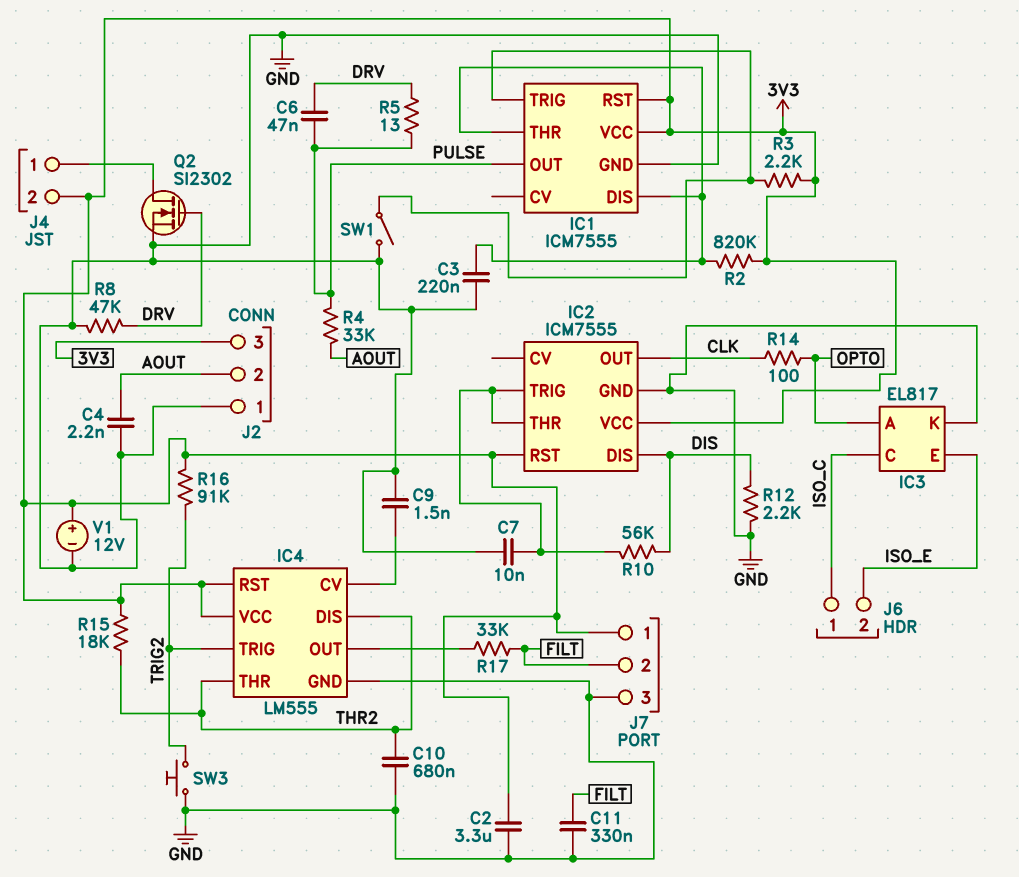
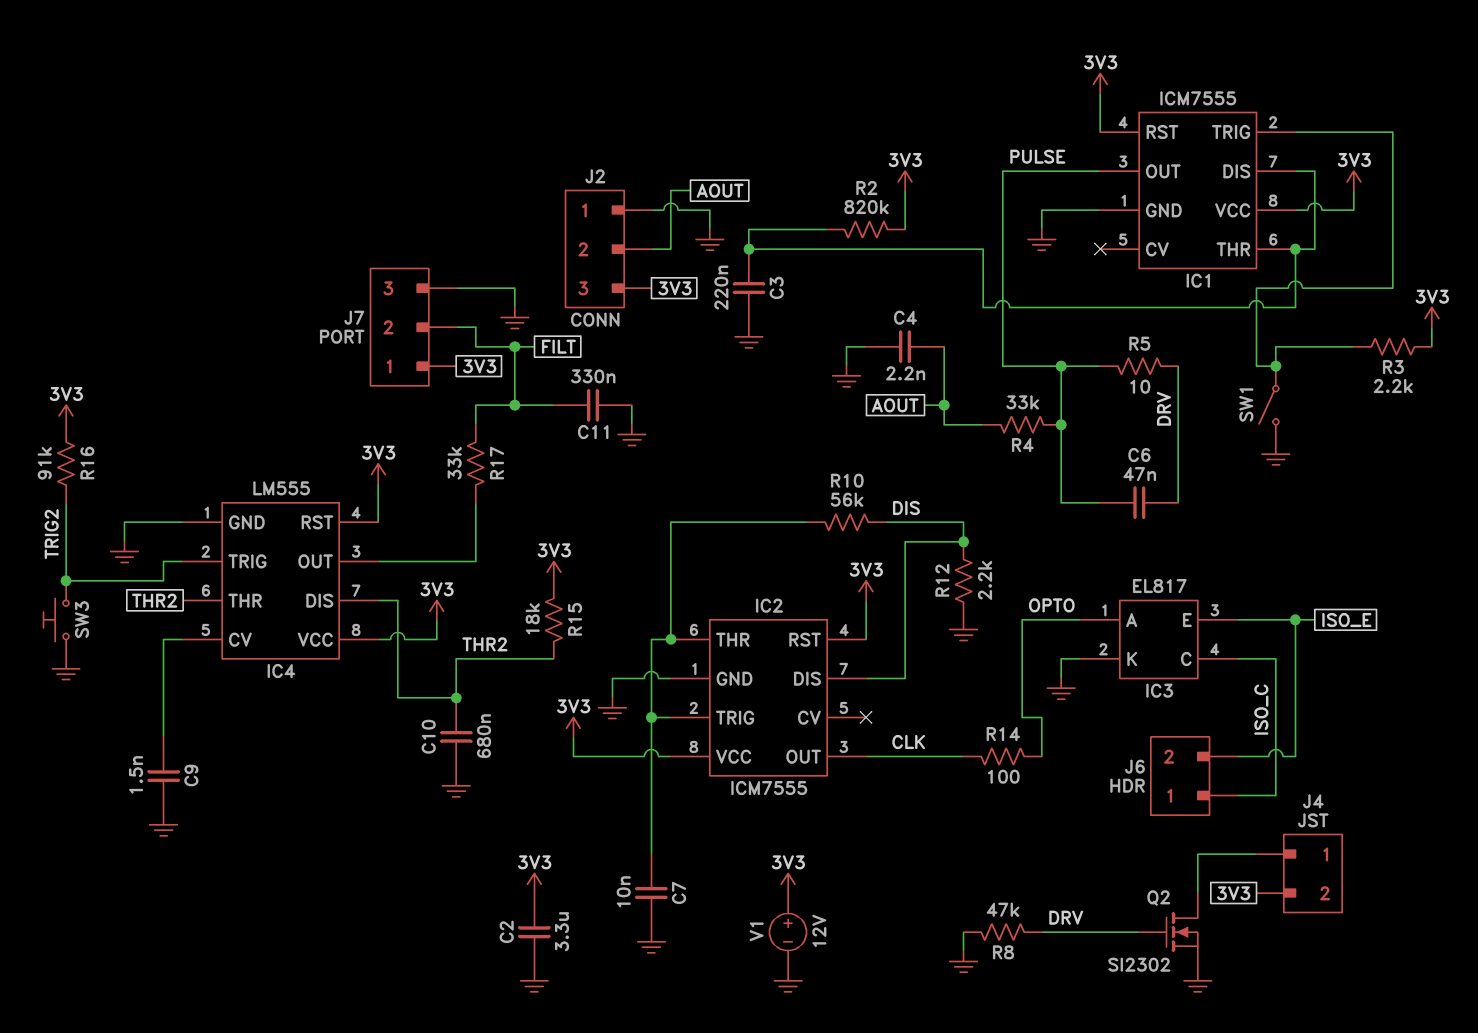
R5: 13 (DRV, PULSE) -> 10 (DRV, PULSE)

